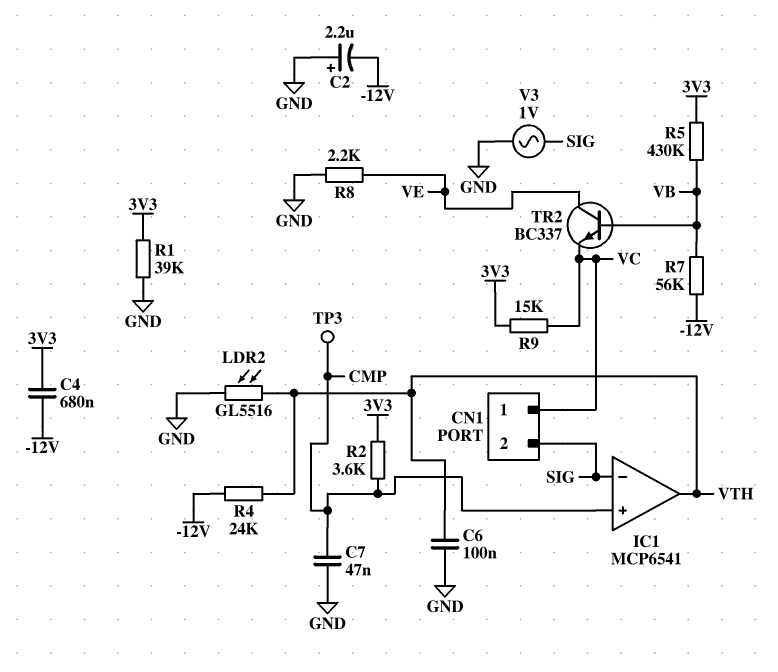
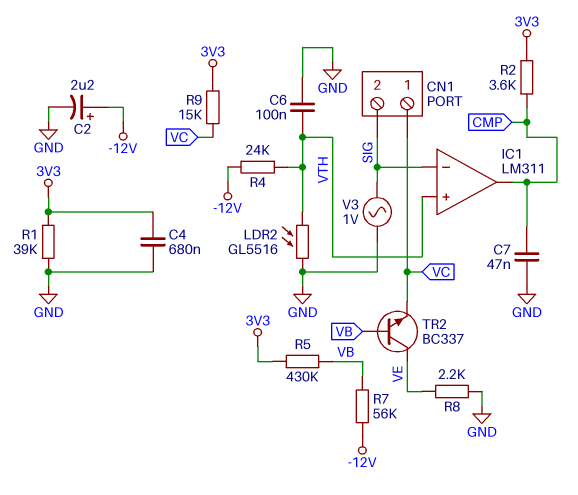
C2: 2.2uF (plus GND, minus -12V) -> 2.2uF (plus -12V, minus GND)
C4: 680nF (-12V, 3V3) -> 680nF (3V3, GND)
IC1: MCP6541 -> LM311
IC1 pin in+: CMP -> VTH
IC1 pin out: VTH -> CMP
TP3: test point (CMP) -> none

